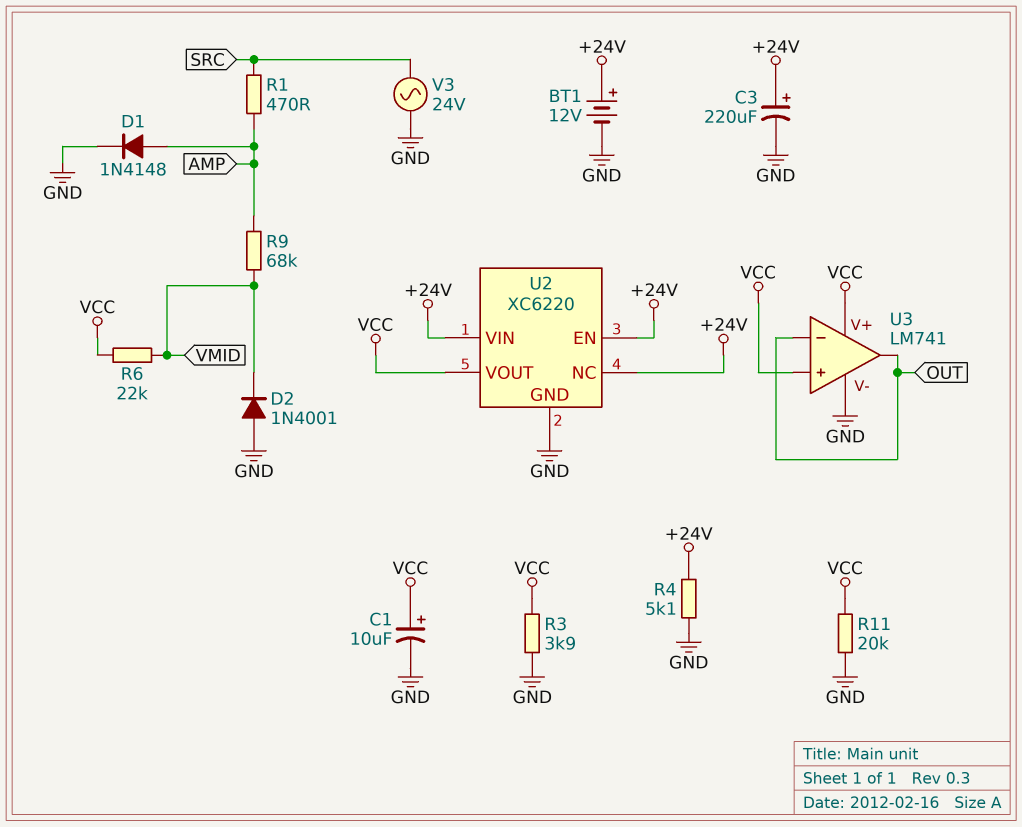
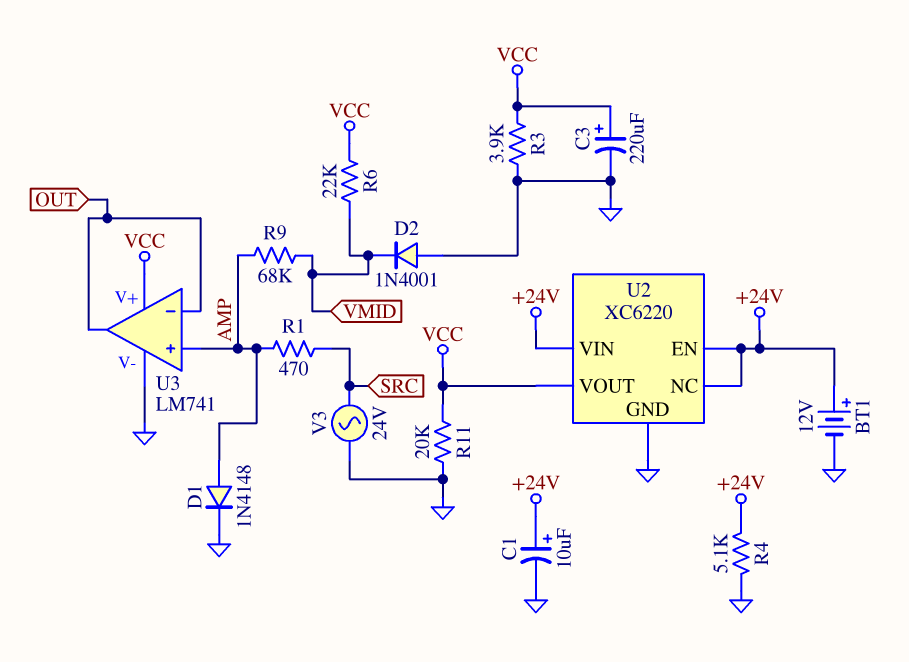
C1: 10uF (plus VCC, minus GND) -> 10uF (plus +24V, minus GND)
C3: 220uF (plus +24V, minus GND) -> 220uF (plus VCC, minus GND)
U3 pin in+: VCC -> AMP

